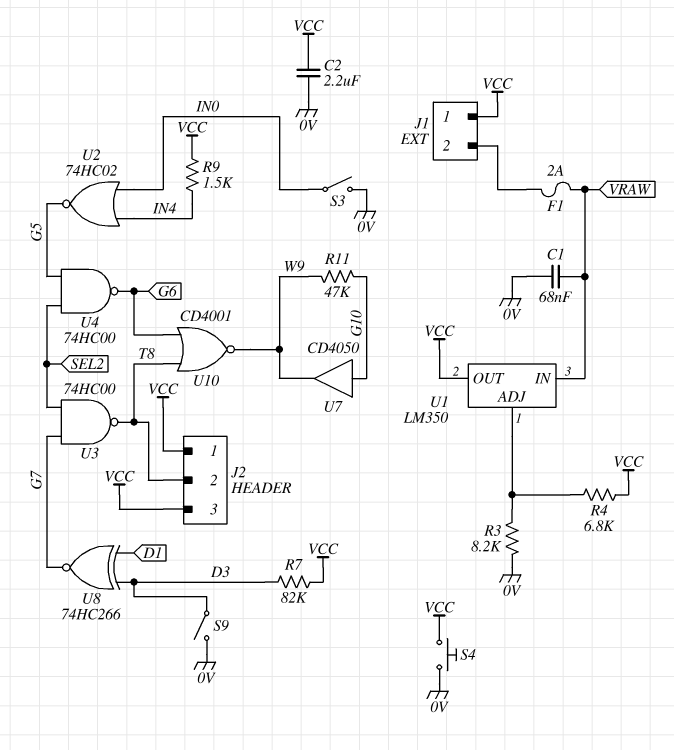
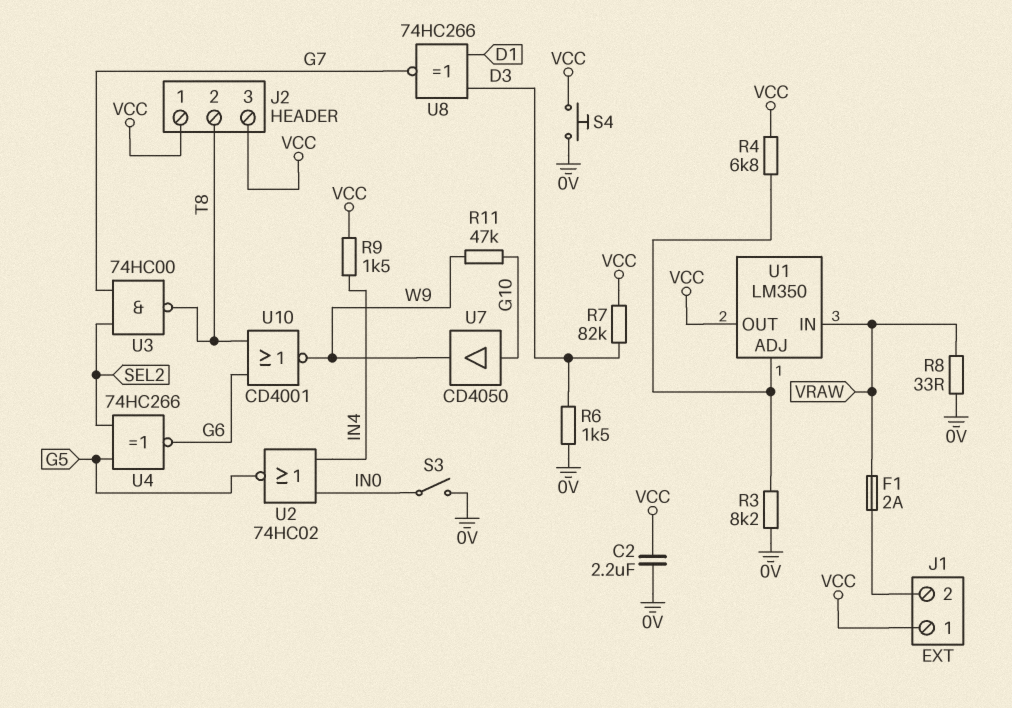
C1: 68nF (0V, VRAW) -> none
R6: none -> 1.5k (0V, D3)
R8: none -> 33 (0V, VRAW)
S9: switch (0V, D3) -> none
U4: NAND 74HC00 (in G5, in SEL2, out G6) -> XNOR 74HC266 (in G5, in SEL2, out G6)

